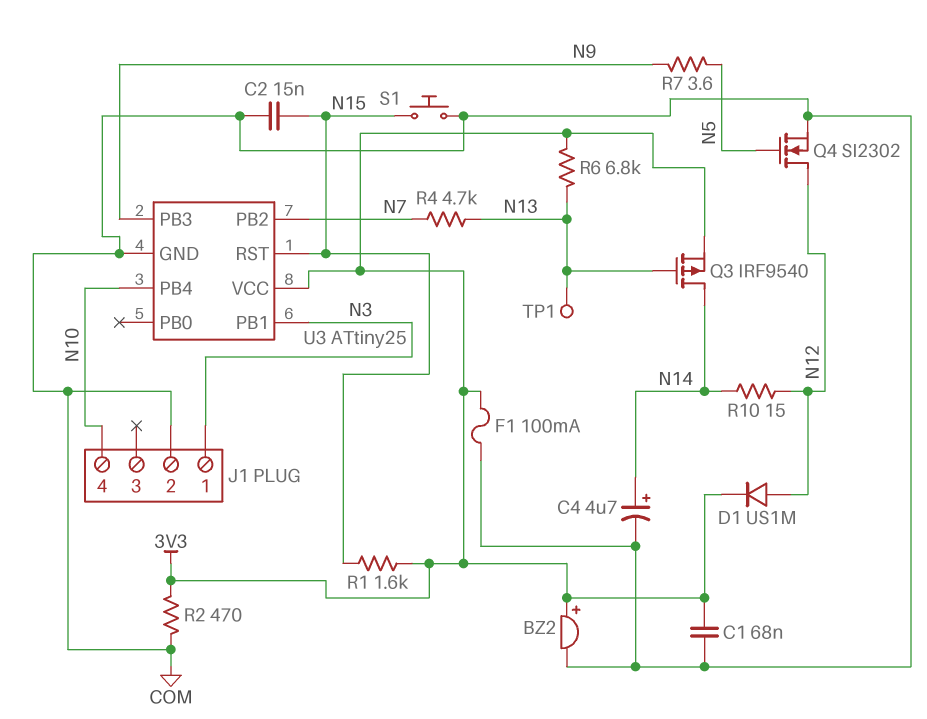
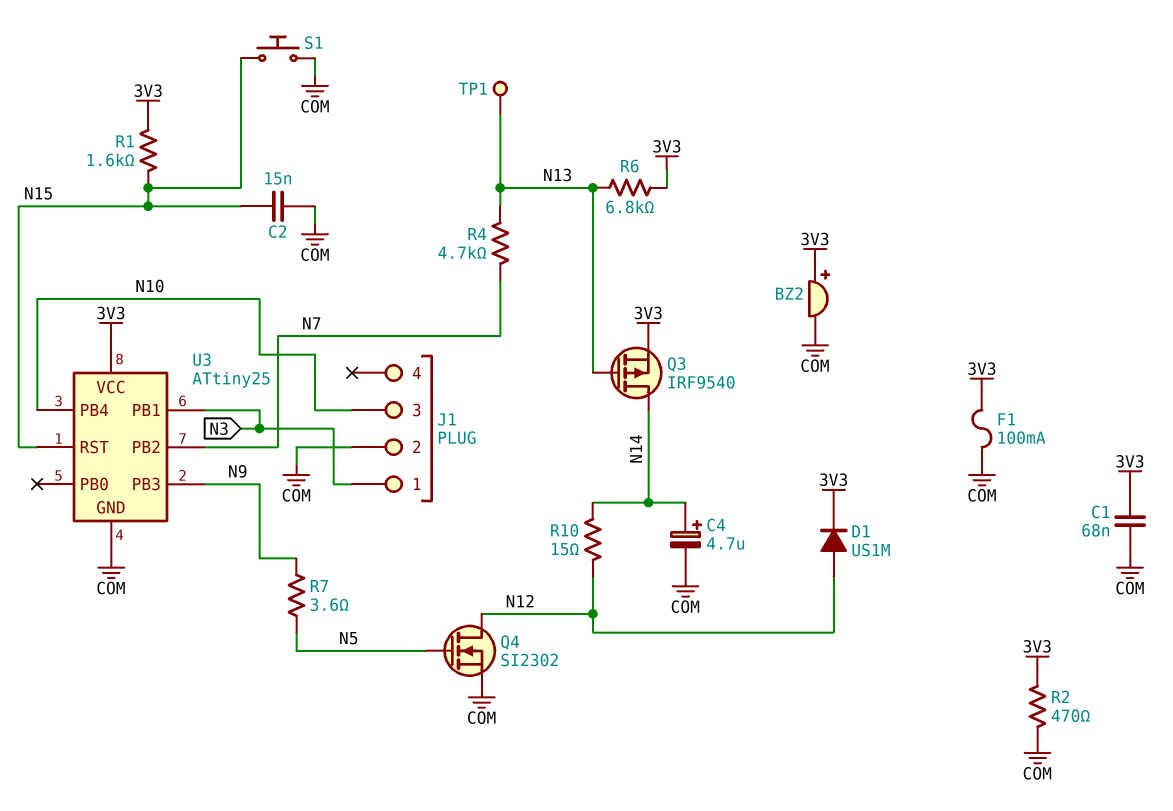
J1 pin 3: none -> N10
J1 pin 4: N10 -> none

